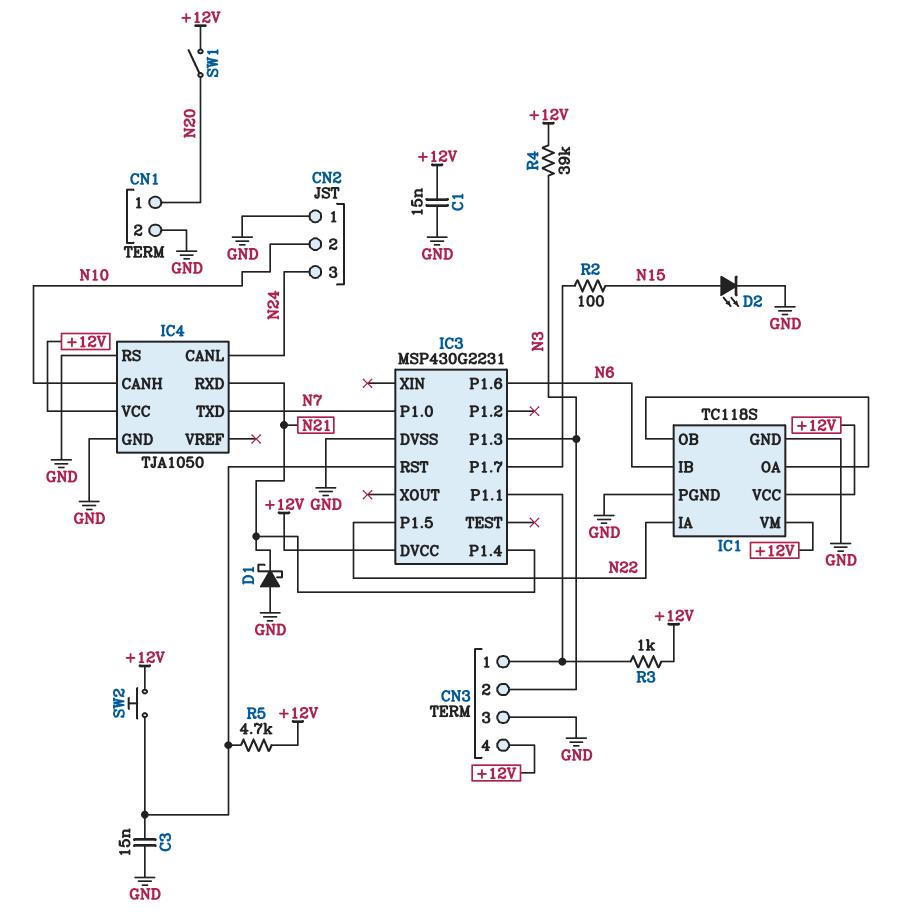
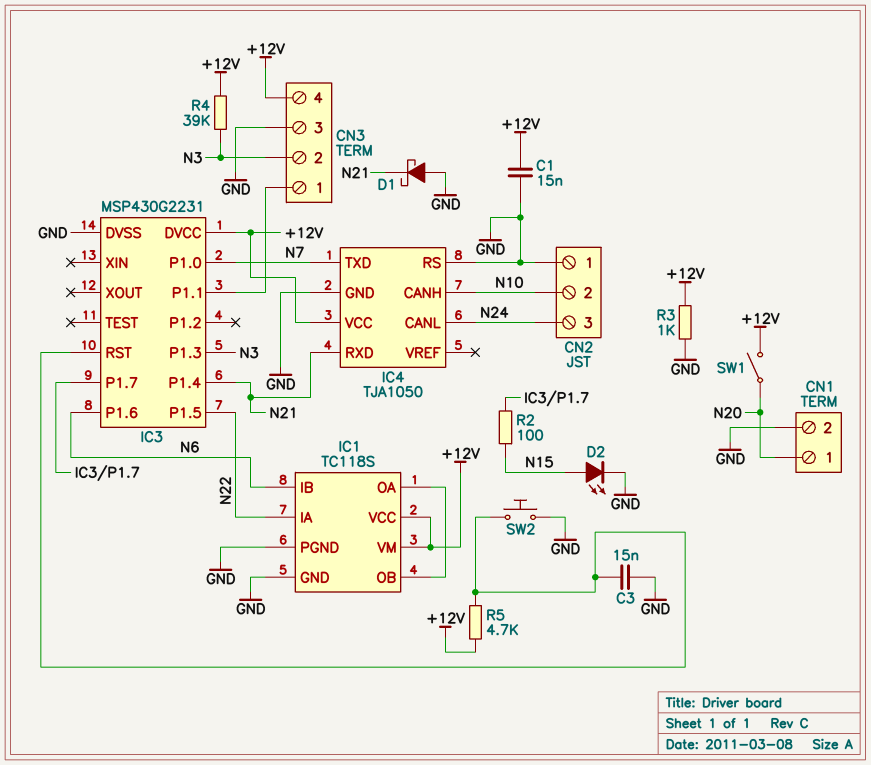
R3: 1k (+12V, CN3/1) -> 1k (+12V, GND)
SW2: button (+12V, IC3/RST) -> button (GND, IC3/RST)

